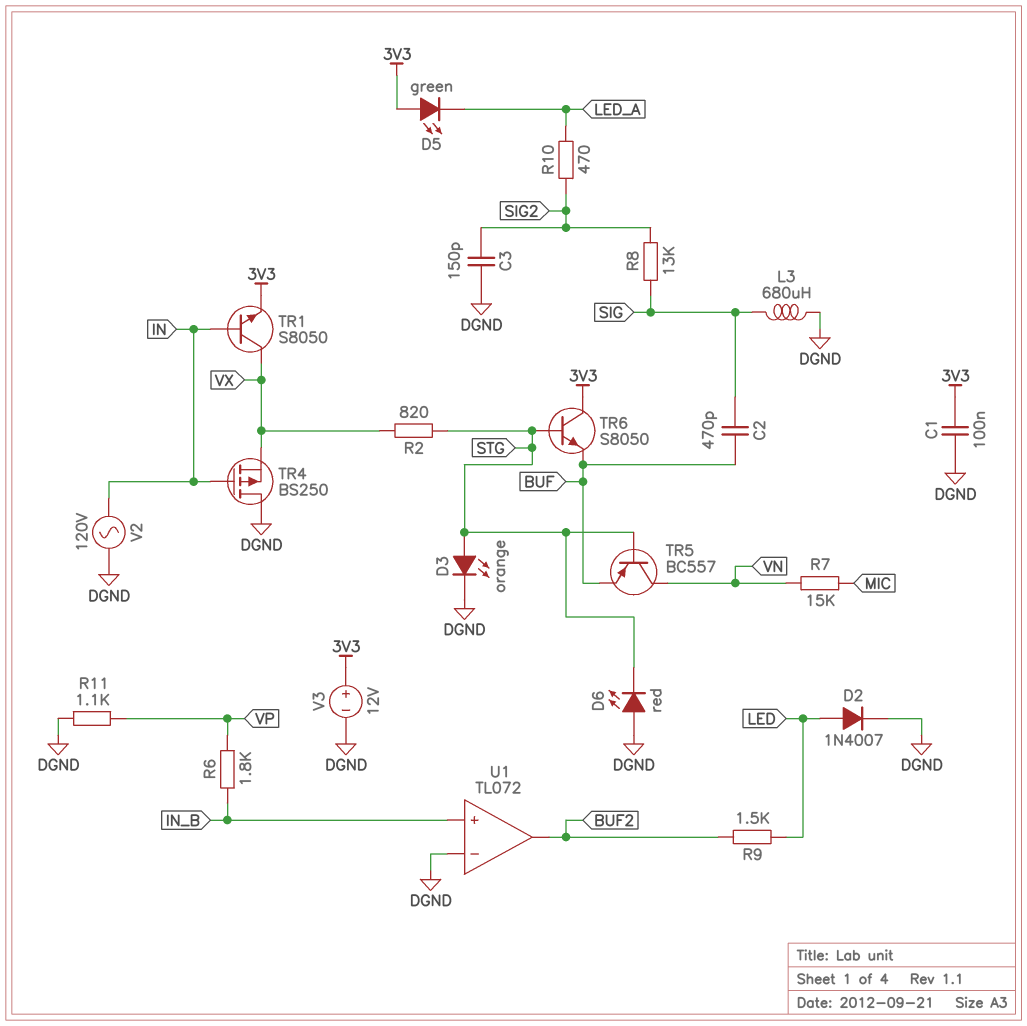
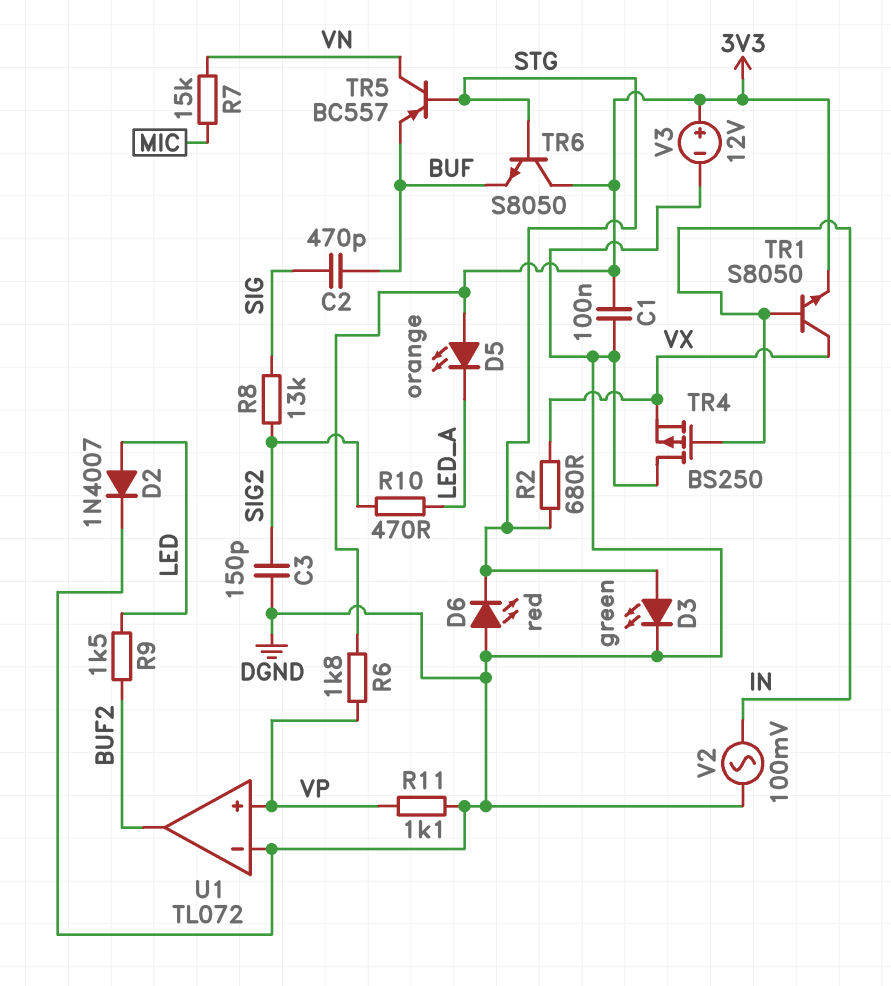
D3: LED orange (A STG, K DGND) -> LED green (A STG, K DGND)
D5: LED green (A 3V3, K LED_A) -> LED orange (A 3V3, K LED_A)
L3: 680uH (DGND, SIG) -> none
R2: 820 (STG, VX) -> 680 (STG, VX)
R6: 1.8k (IN_B, VP) -> 1.8k (3V3, VP)
U1 pin in+: IN_B -> VP
V2: AC 120V (DGND, IN) -> AC 100mV (DGND, IN)

